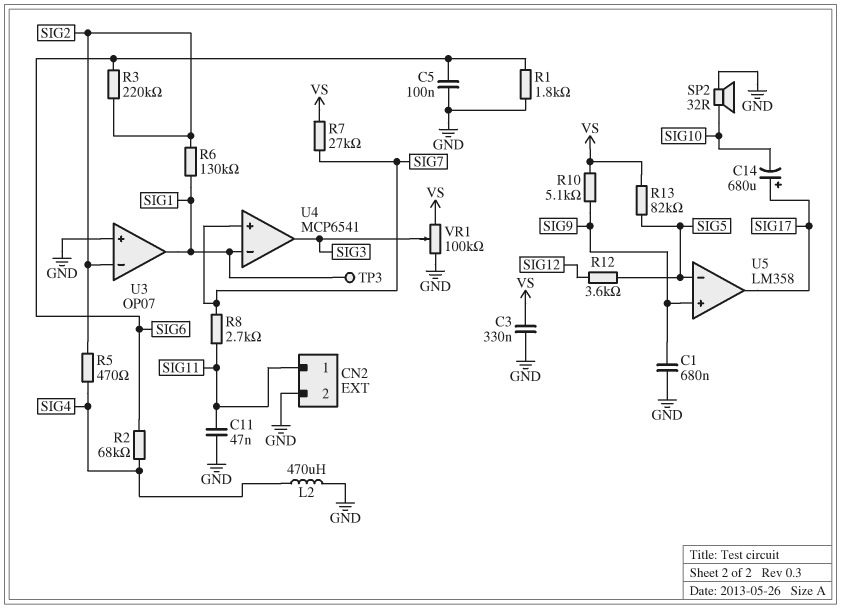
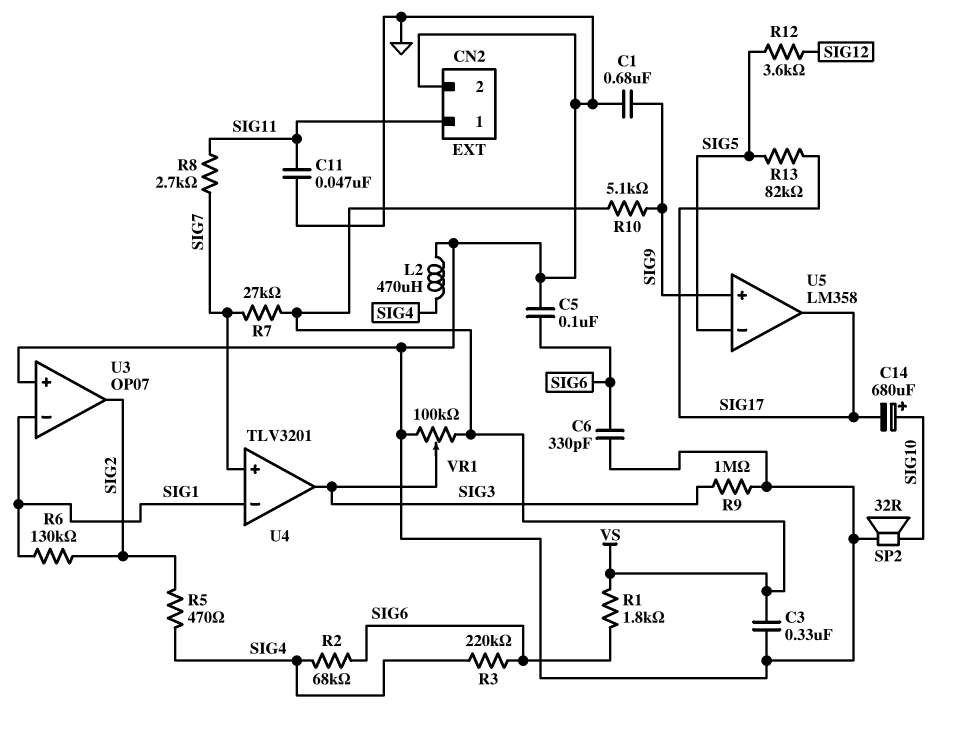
C6: none -> 330pF (GND, SIG6)
C14: 680uF (plus SIG17, minus SIG10) -> 680uF (plus SIG10, minus SIG17)
R1: 1.8k (GND, SIG6) -> 1.8k (SIG6, VS)
R3: 220k (SIG2, SIG6) -> 220k (SIG4, SIG6)
R9: none -> 1M (GND, SIG3)
R13: 82k (SIG5, VS) -> 82k (SIG5, SIG17)
TP3: test point (SIG1) -> none
U3 pin in-: SIG2 -> SIG1
U3 pin out: SIG1 -> SIG2
U4: MCP6541 -> TLV3201

